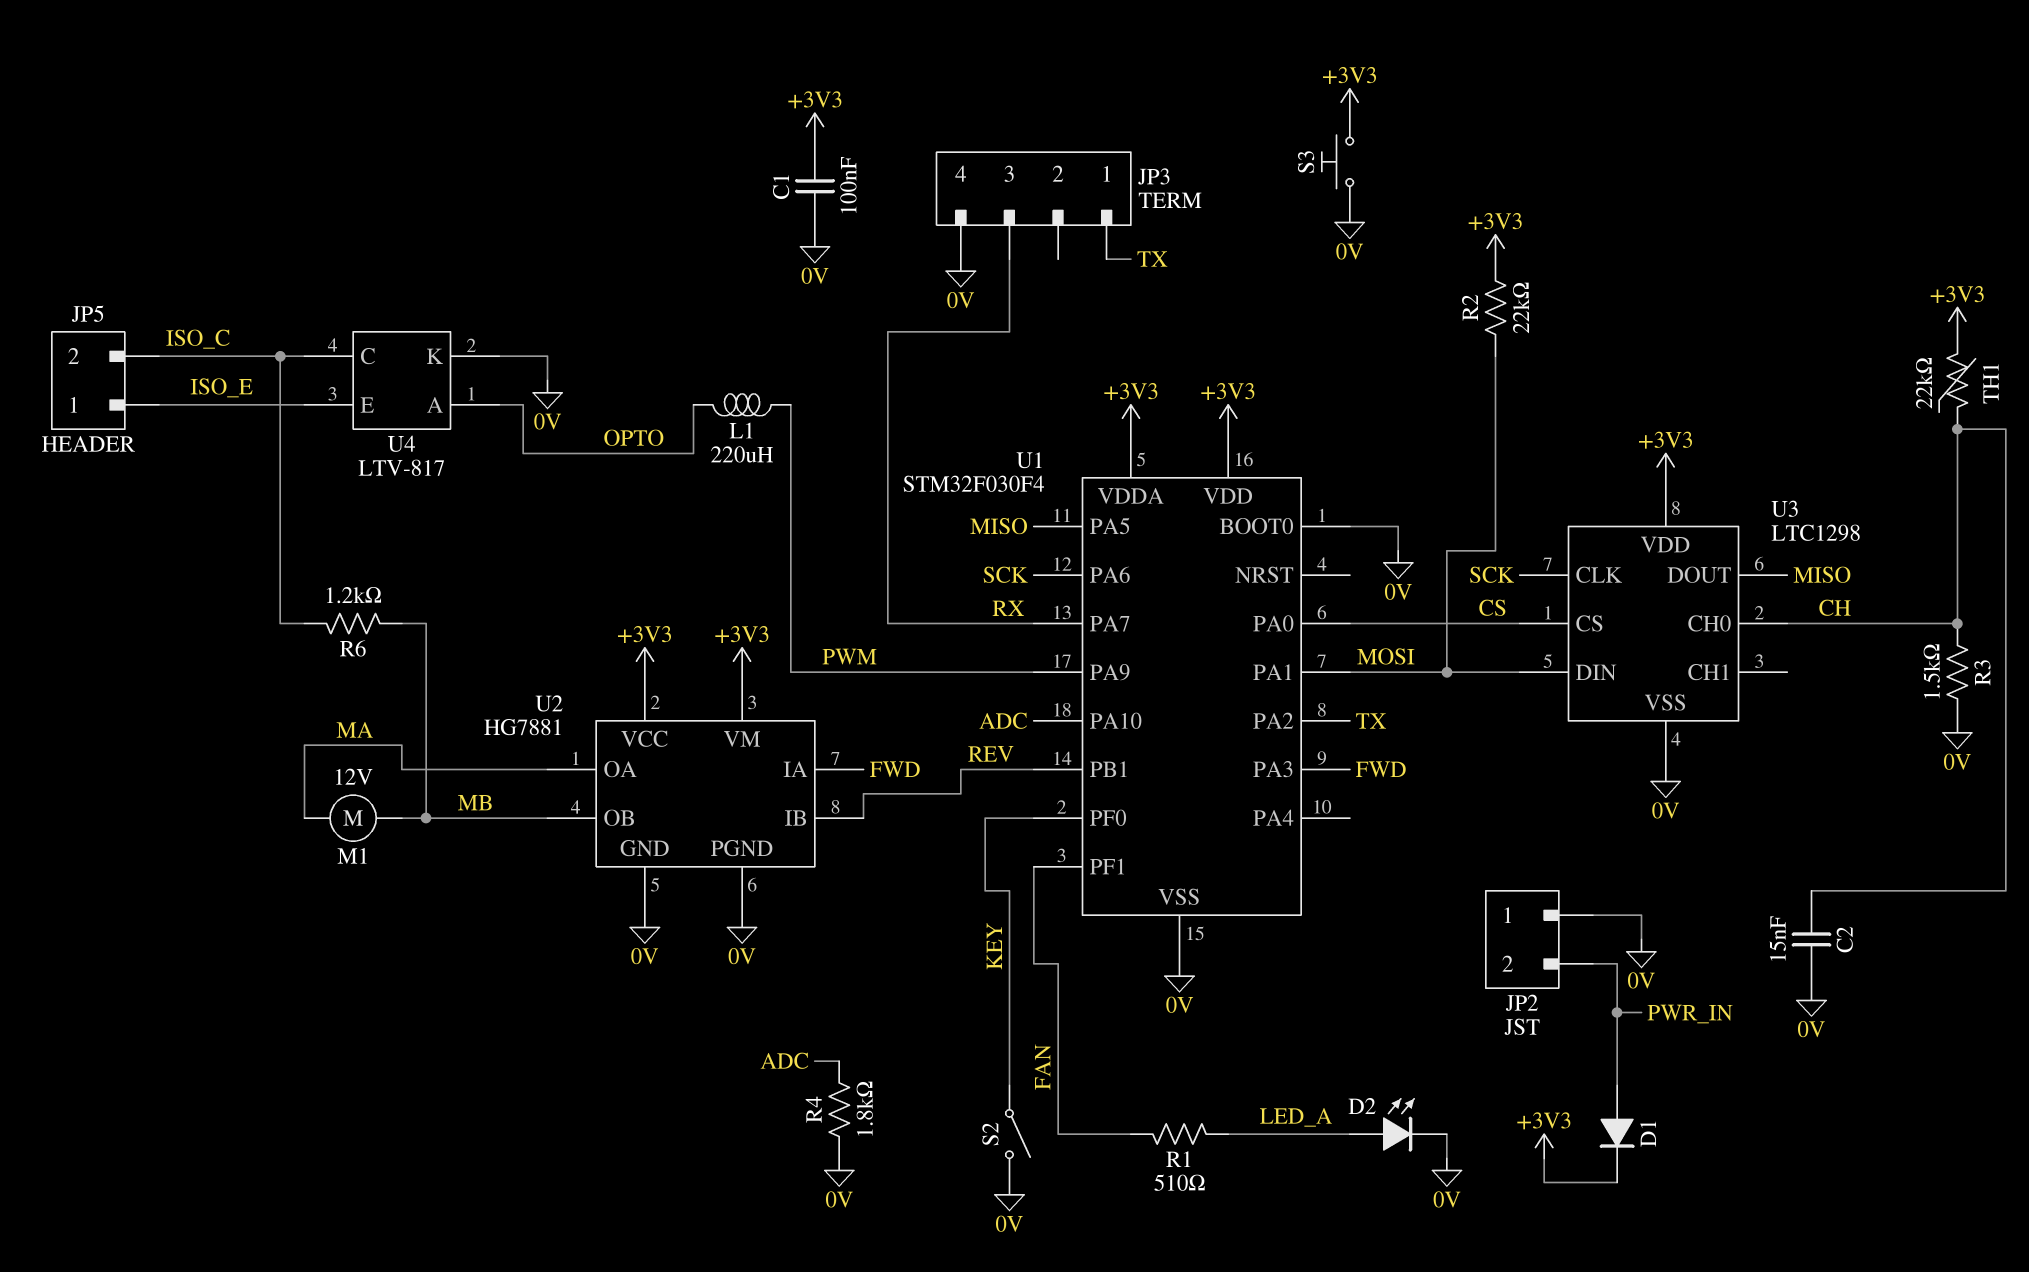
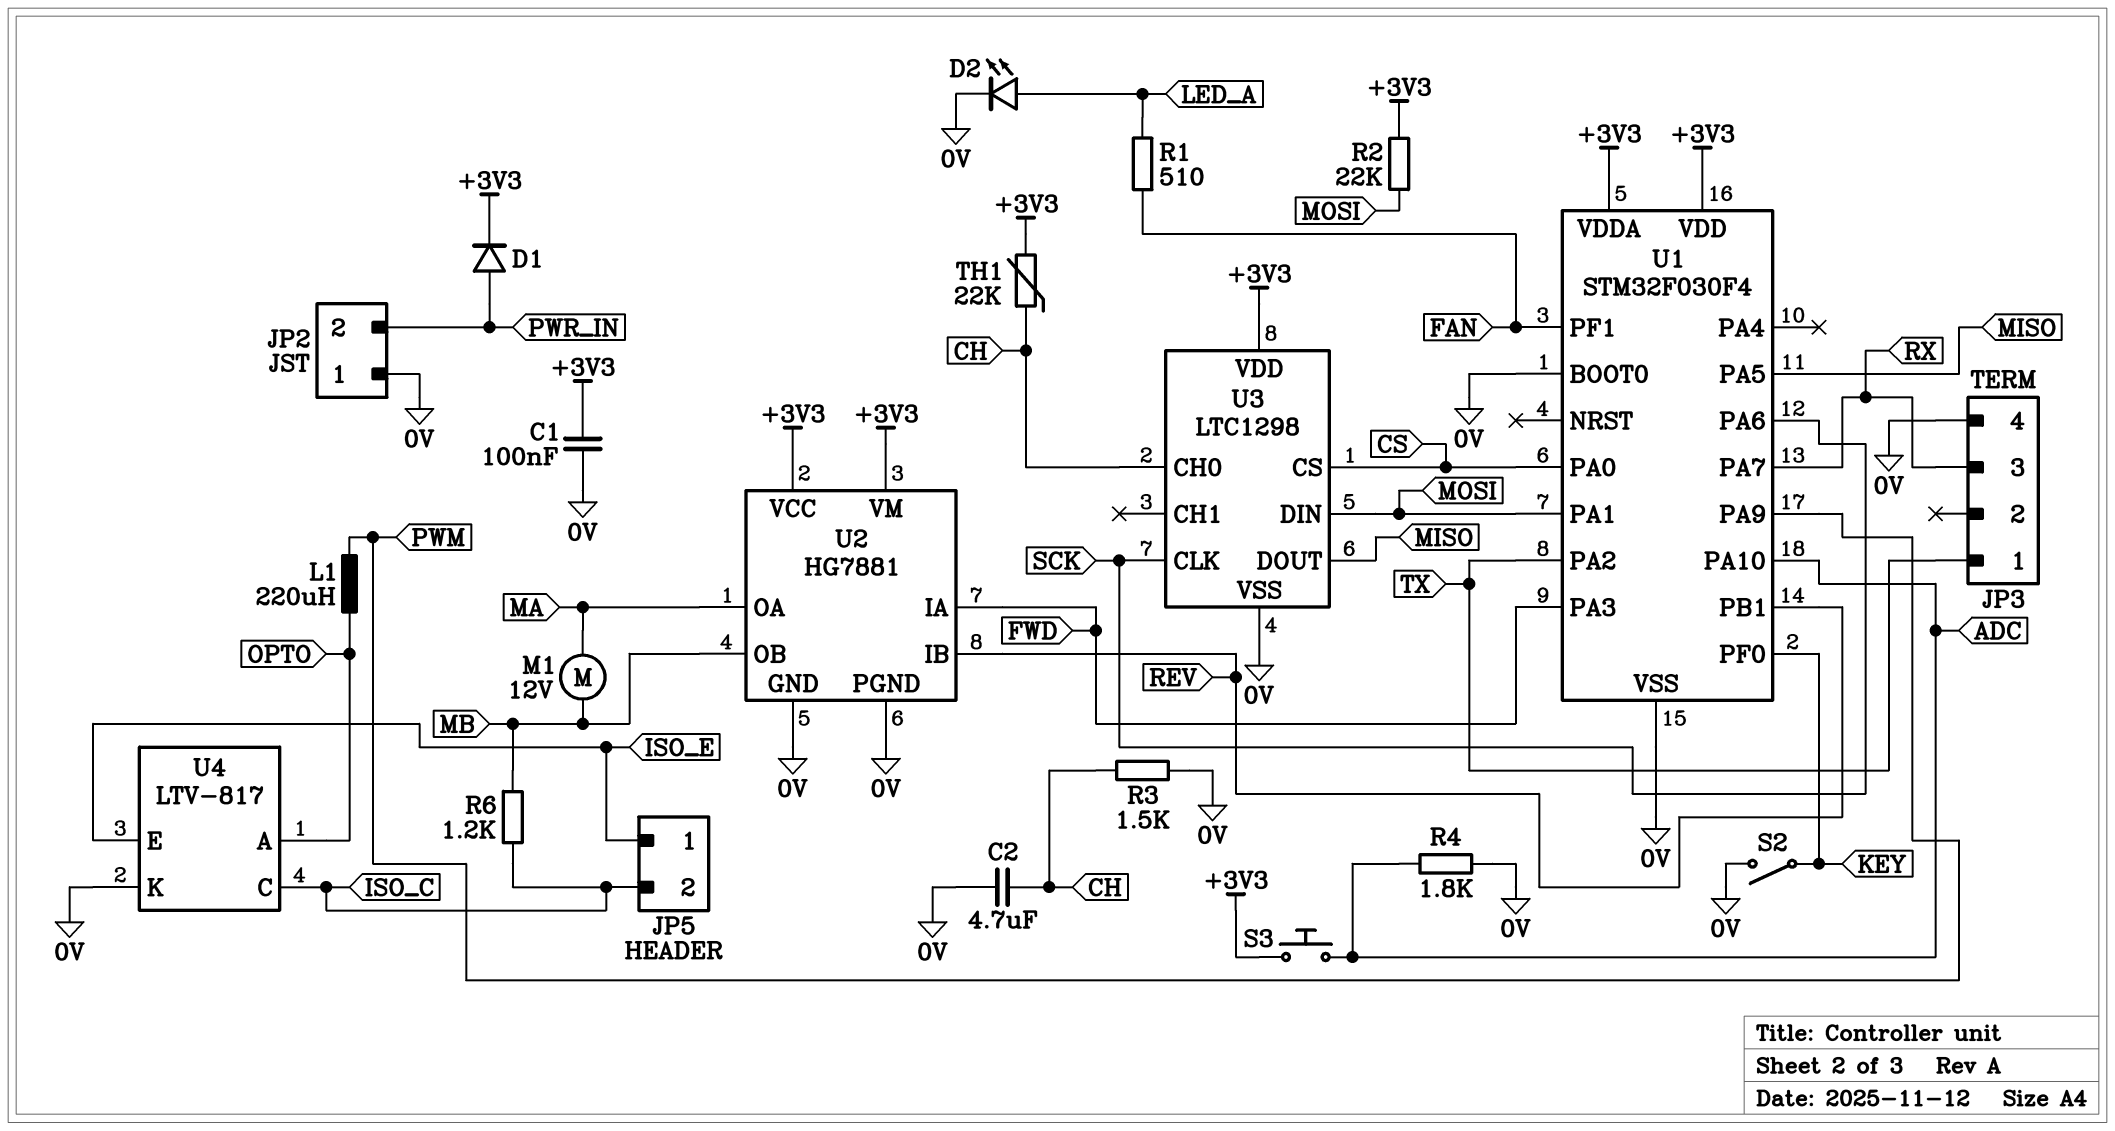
C2: 15nF (0V, CH) -> 4.7uF (0V, CH)
S3: button (+3V3, 0V) -> button (+3V3, ADC)

